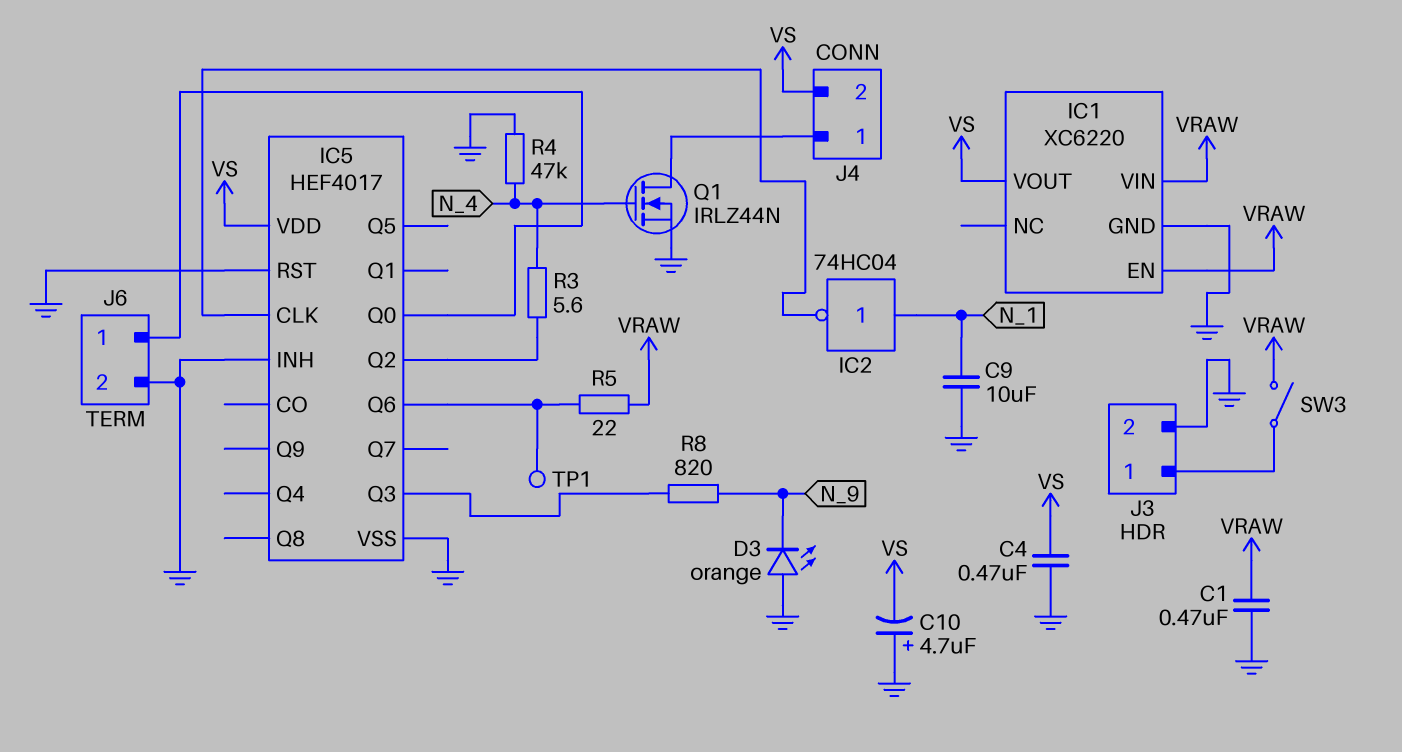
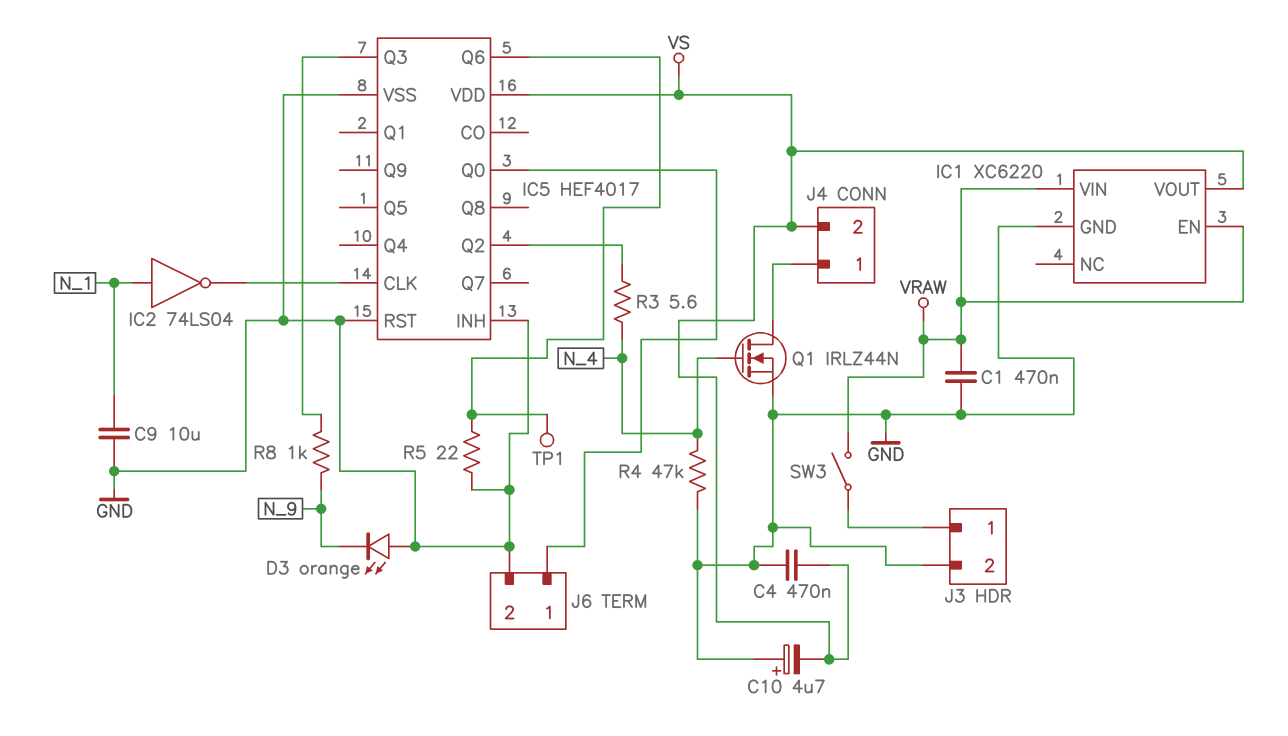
IC2: NOT 74HC04 (in N_1, out IC5/CLK) -> NOT 74LS04 (in N_1, out IC5/CLK)
R5: 22 (IC5/Q6, VRAW) -> 22 (GND, IC5/Q6)
R8: 820 (IC5/Q3, N_9) -> 1k (IC5/Q3, N_9)

